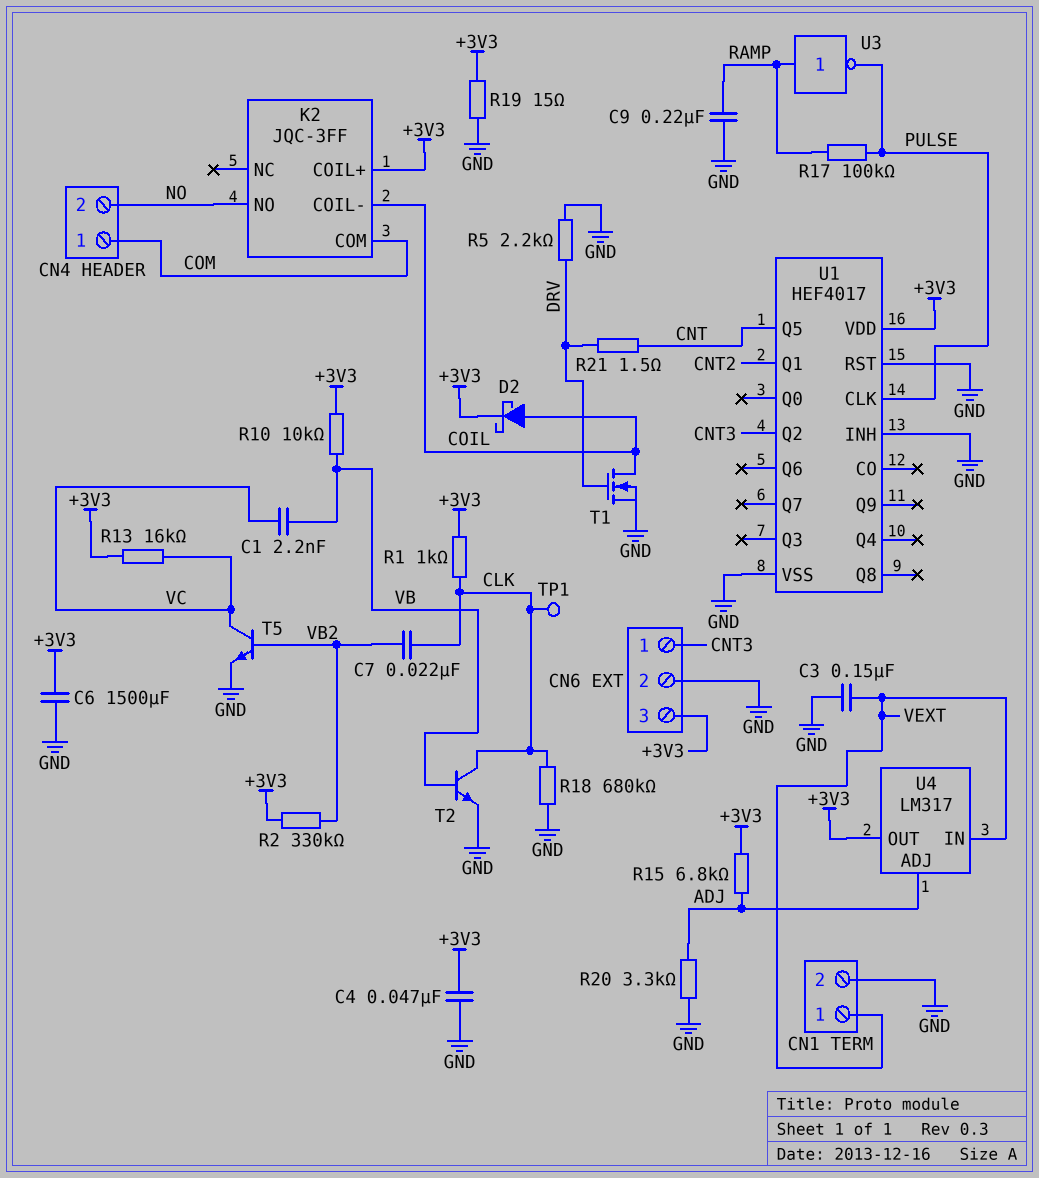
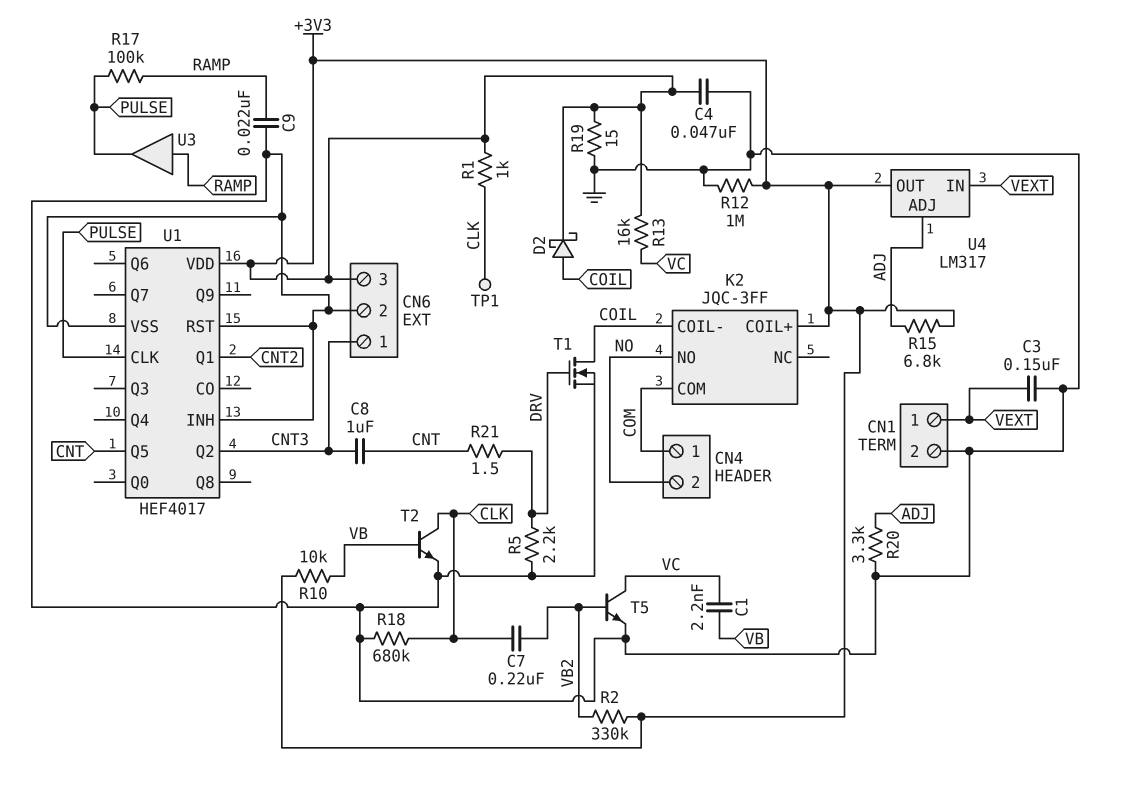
C6: 1500uF (+3V3, GND) -> none
C7: 22nF (CLK, VB2) -> 220nF (CLK, VB2)
C8: none -> 1uF (CNT, CNT3)
C9: 220nF (GND, RAMP) -> 22nF (GND, RAMP)
R12: none -> 1M (+3V3, GND)
U3: NOT (in RAMP, out PULSE) -> buffer (in RAMP, out PULSE)

